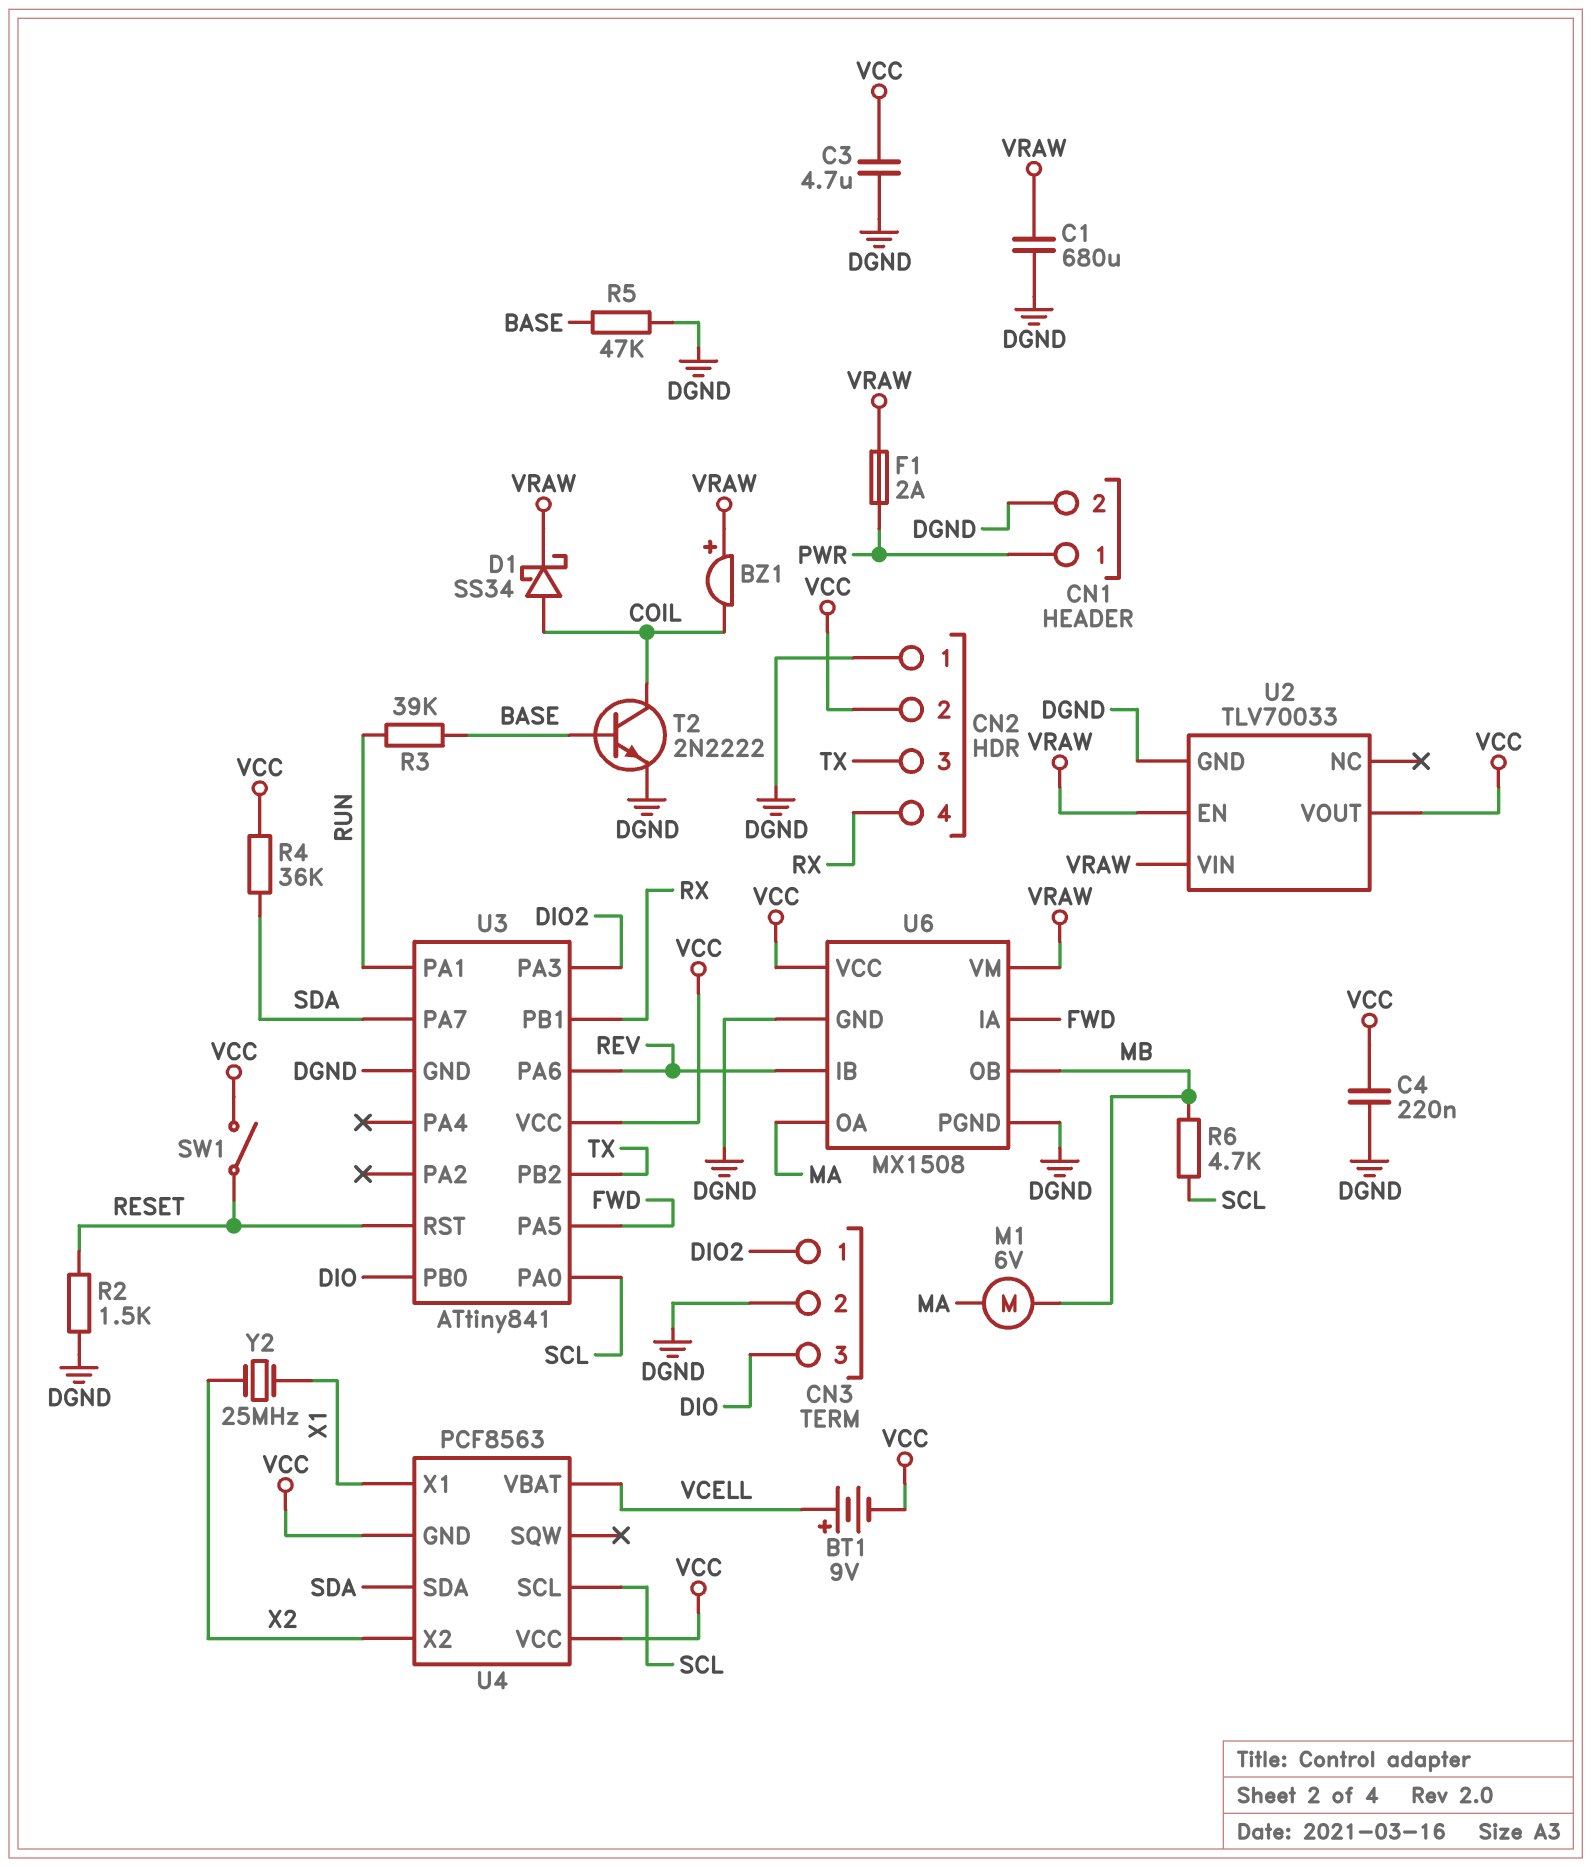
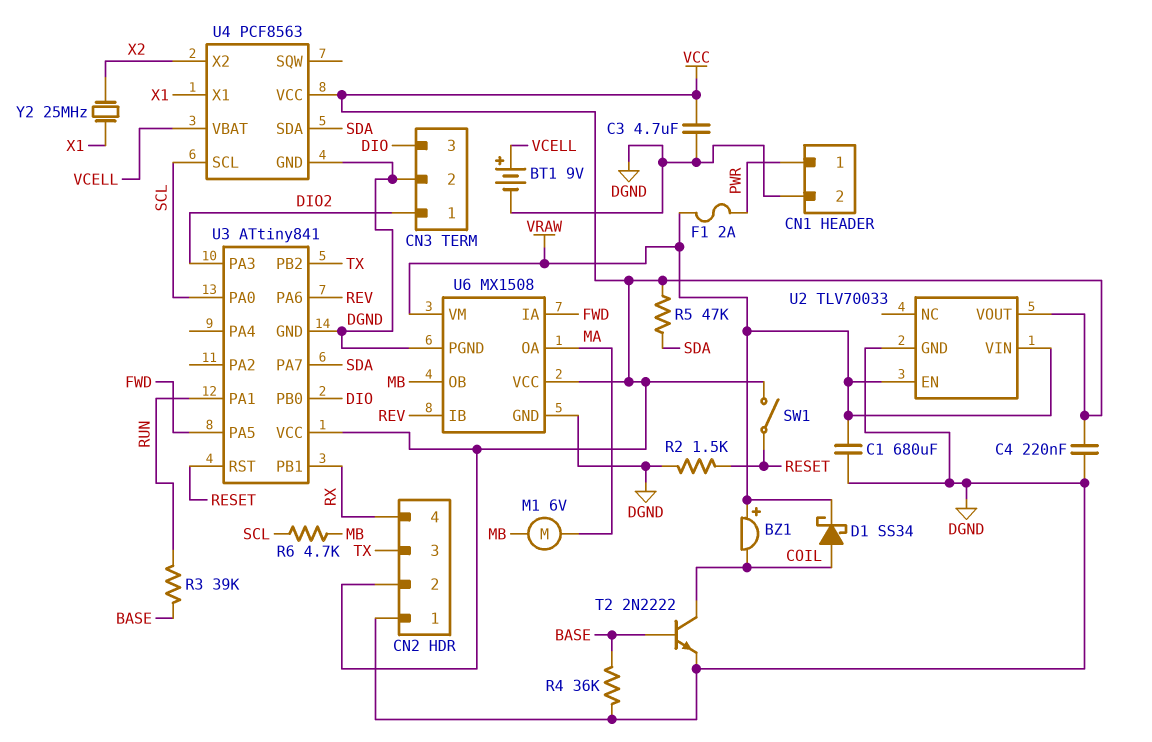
BT1: 9V (plus VCELL, minus VCC) -> 9V (plus VCELL, minus DGND)
R4: 36k (SDA, VCC) -> 36k (BASE, DGND)
R5: 47k (BASE, DGND) -> 47k (SDA, VCC)
U4 pin GND: VCC -> DGND

